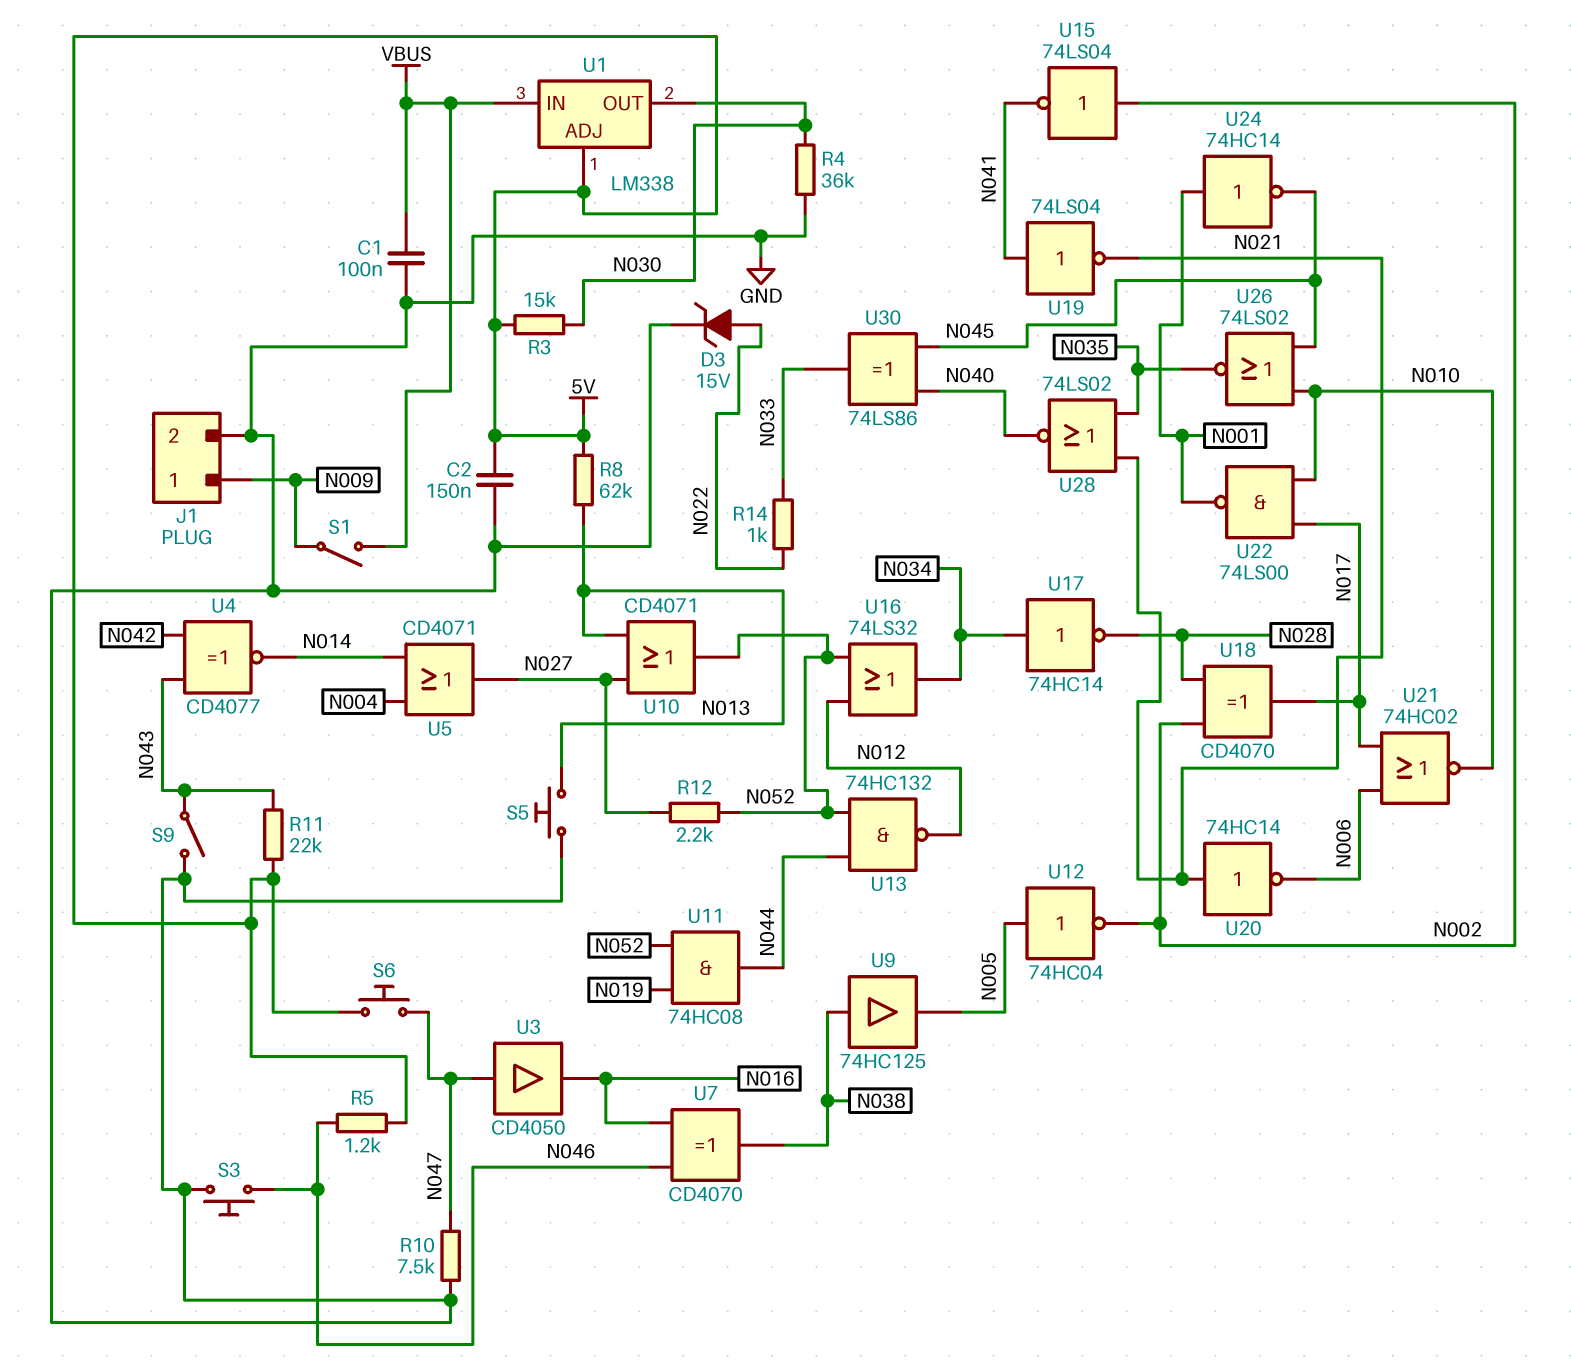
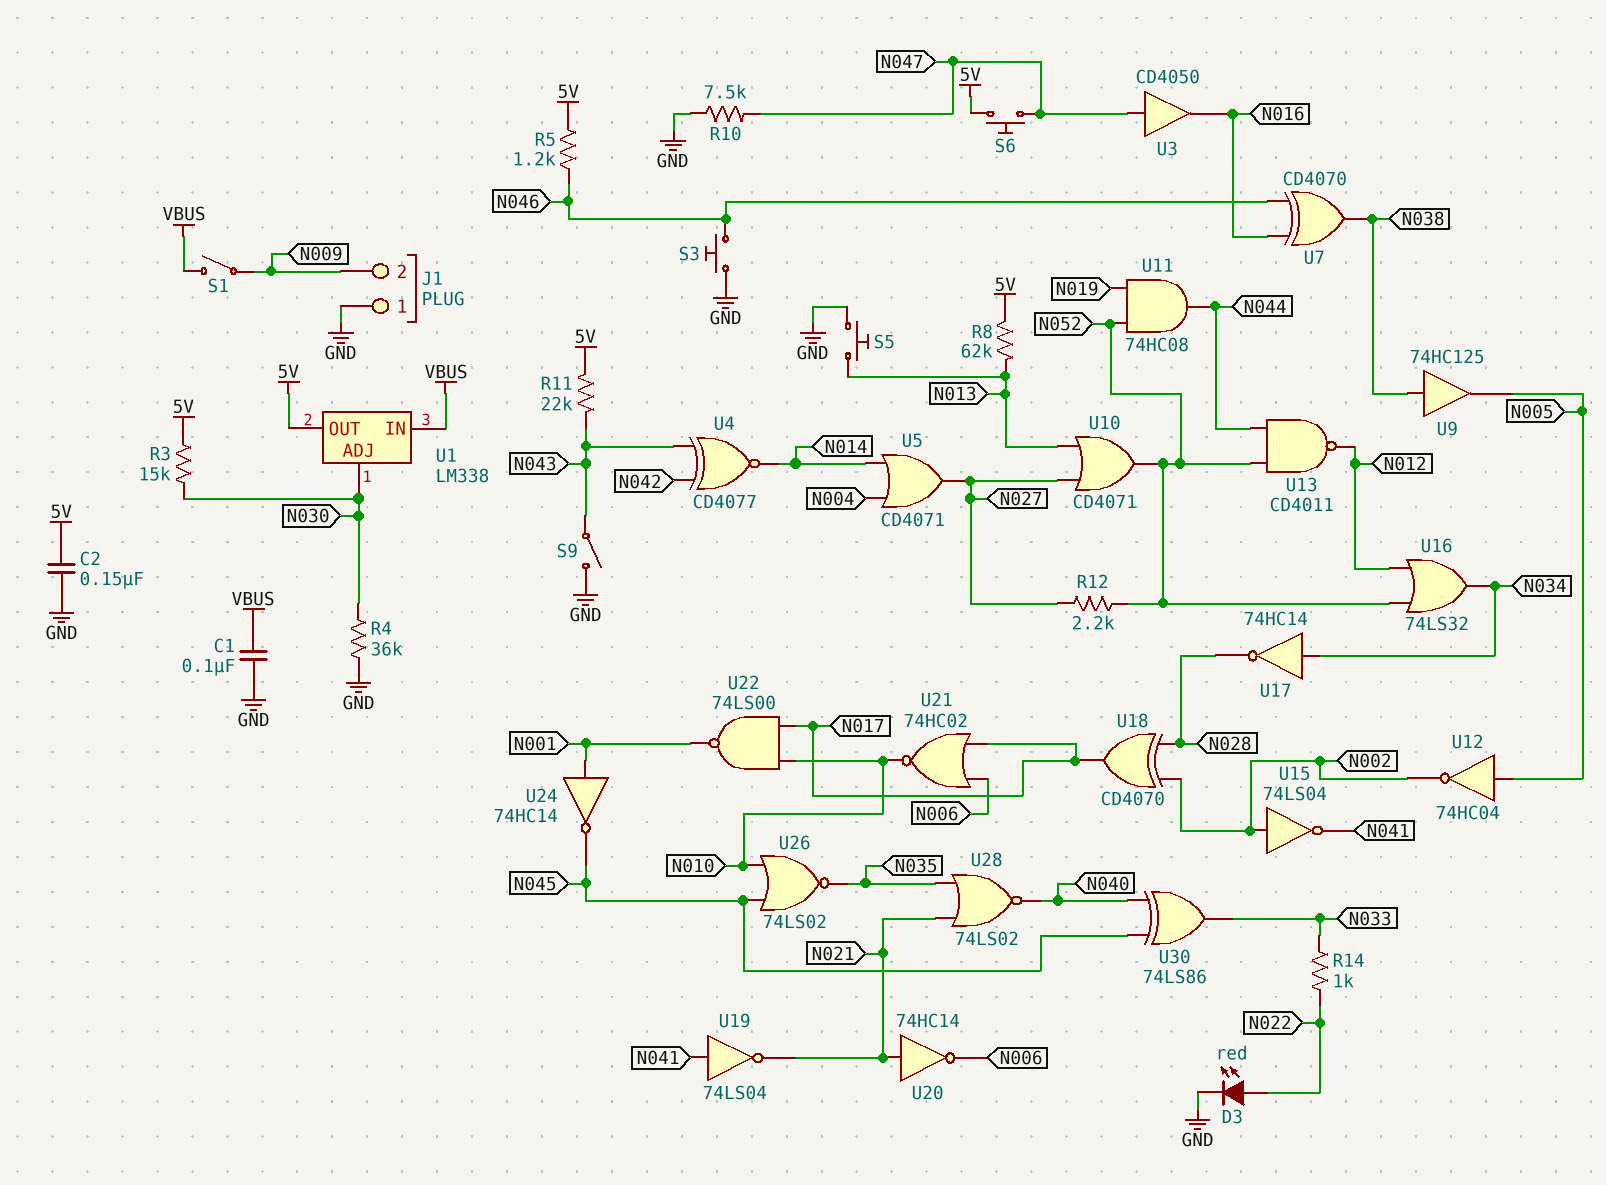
D3: zener 15V (A N022, K GND) -> LED red (A N022, K GND)
J1 pin 1: N009 -> GND
J1 pin 2: GND -> N009
U1 pin ADJ: 5V -> N030
U1 pin OUT: N030 -> 5V
U13: NAND 74HC132 (in N044, in N052, out N012) -> NAND CD4011 (in N044, in N052, out N012)

